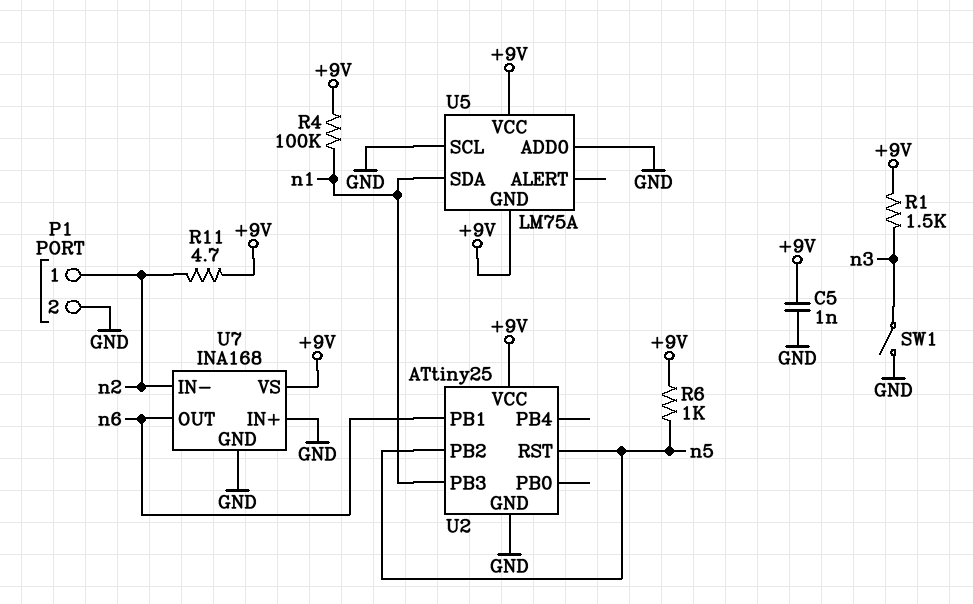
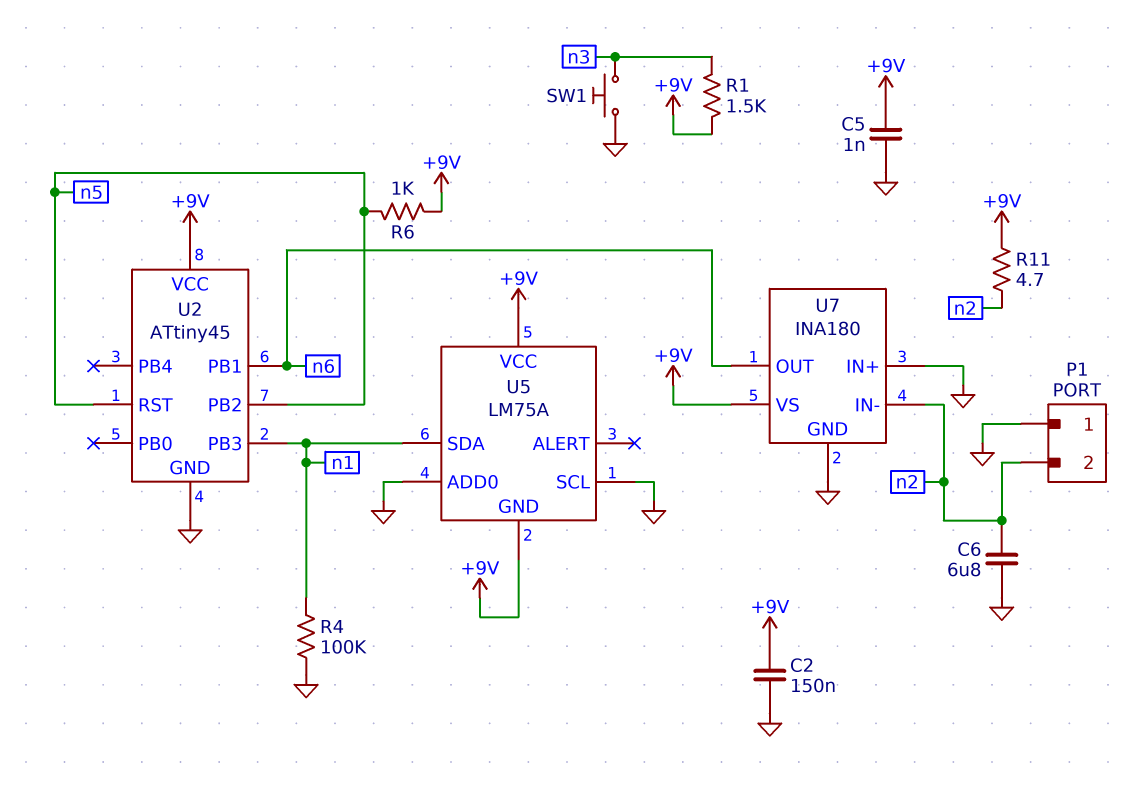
C2: none -> 150nF (+9V, GND)
C6: none -> 6.8uF (GND, n2)
P1 pin 1: n2 -> GND
P1 pin 2: GND -> n2
R4: 100k (+9V, n1) -> 100k (GND, n1)
SW1: switch (GND, n3) -> button (GND, n3)
U2: ATtiny25 -> ATtiny45
U7: INA168 -> INA180

